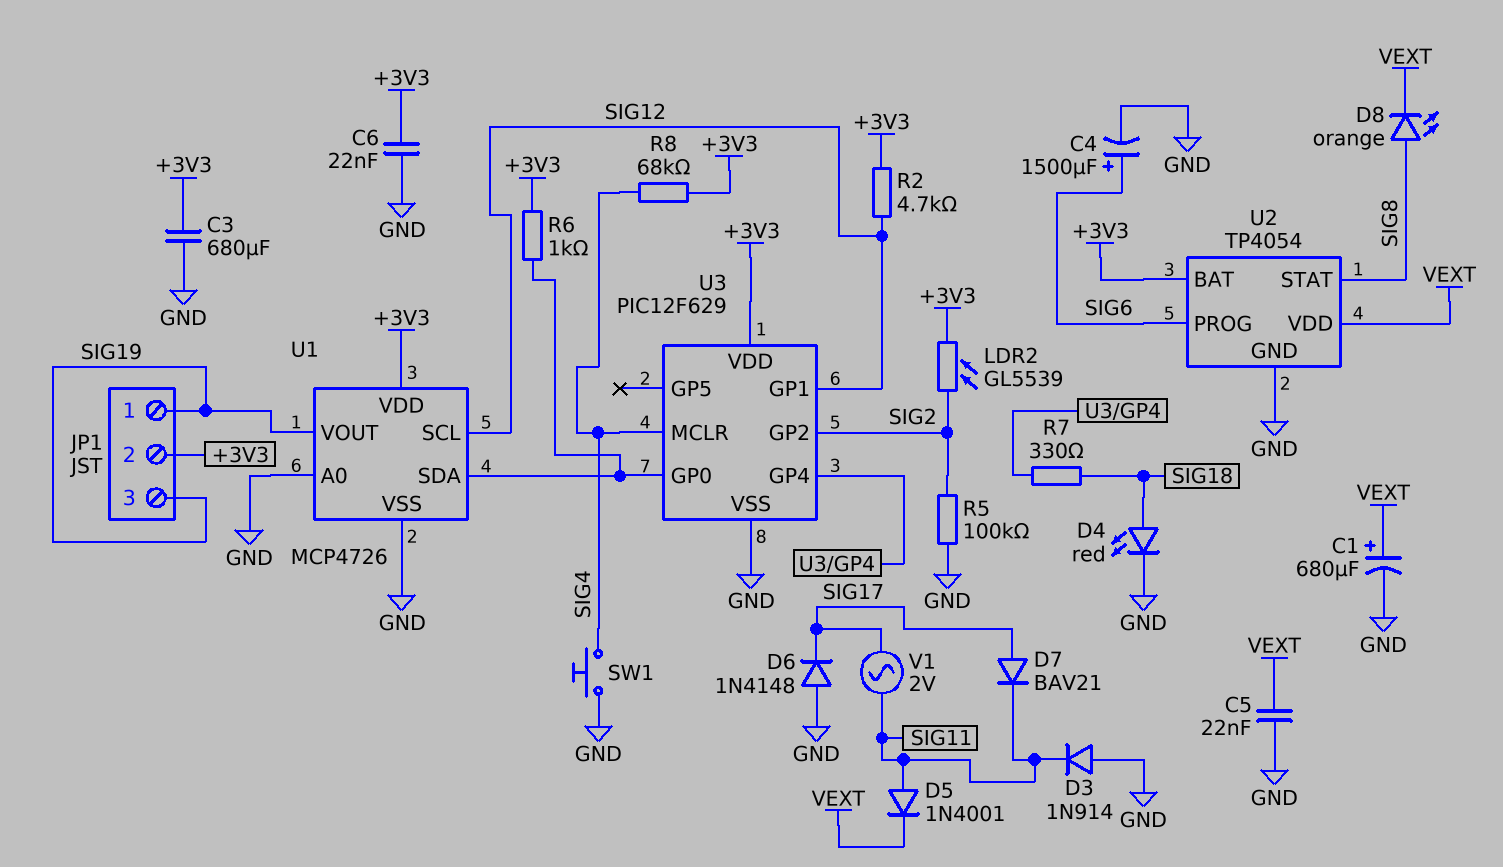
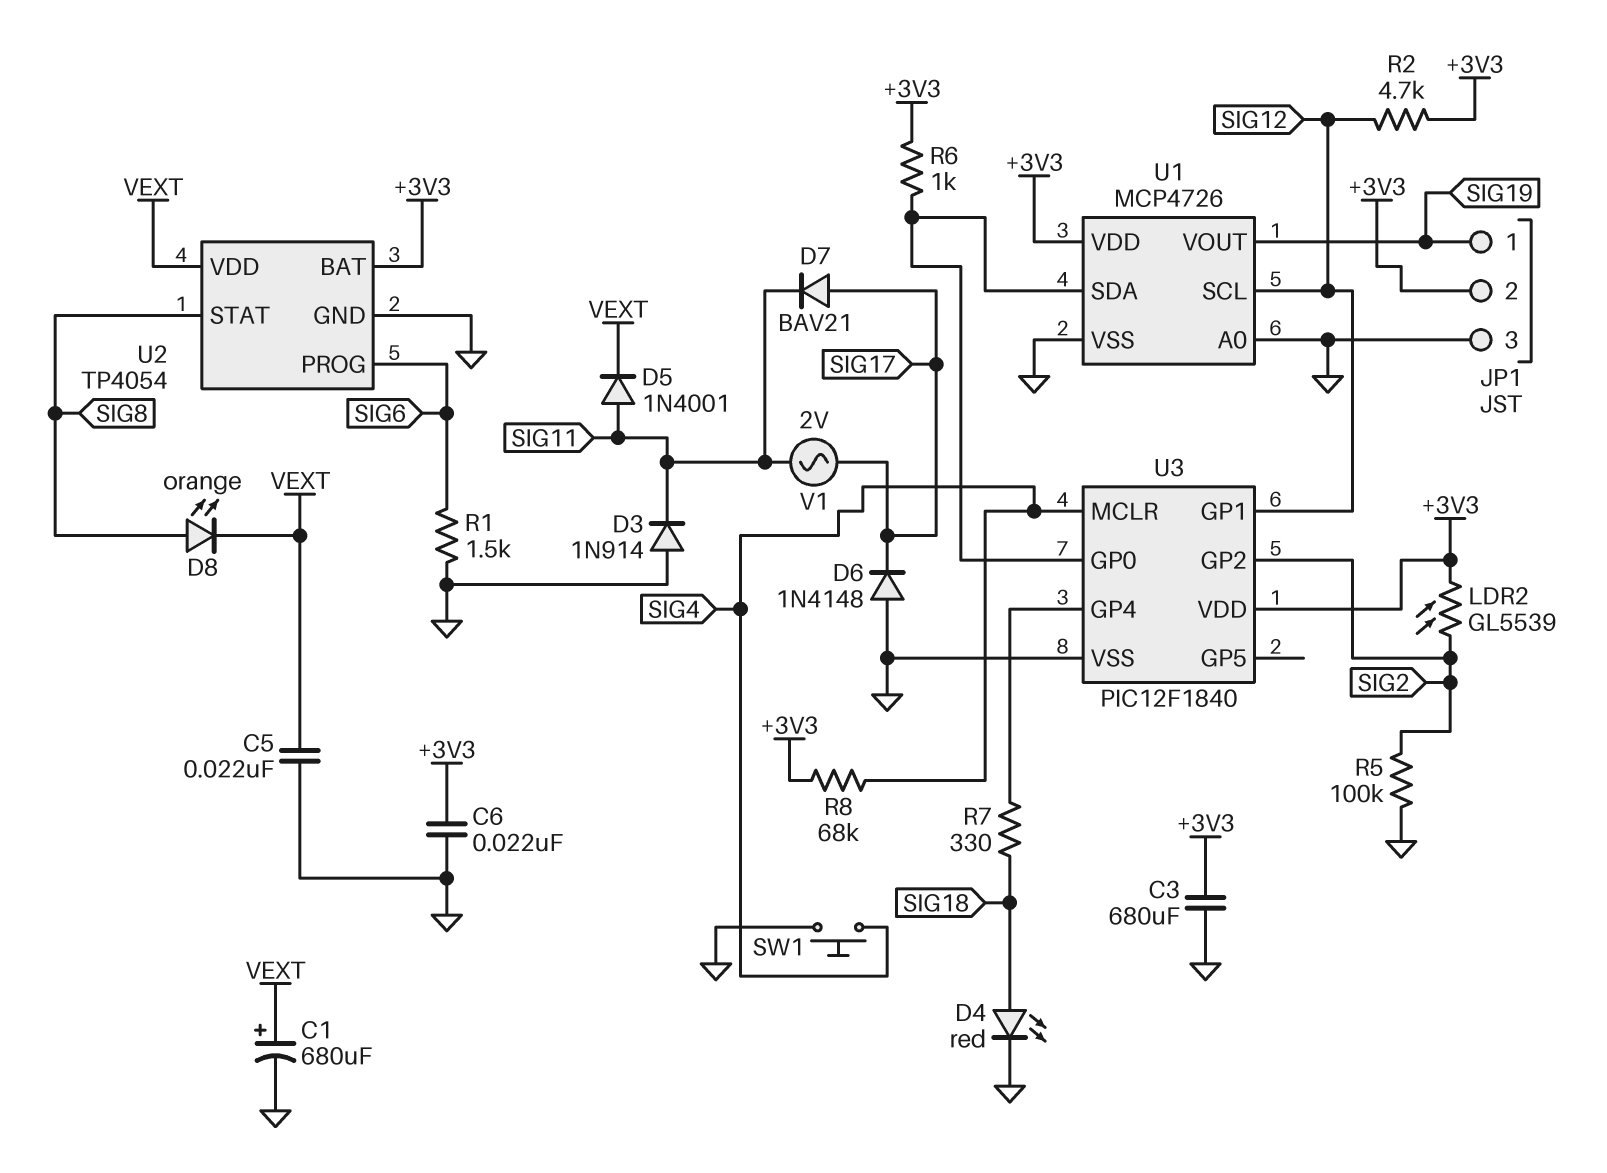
C4: 1500uF (plus SIG6, minus GND) -> none
JP1 pin 3: SIG19 -> GND
R1: none -> 1.5k (GND, SIG6)
U3: PIC12F629 -> PIC12F1840

